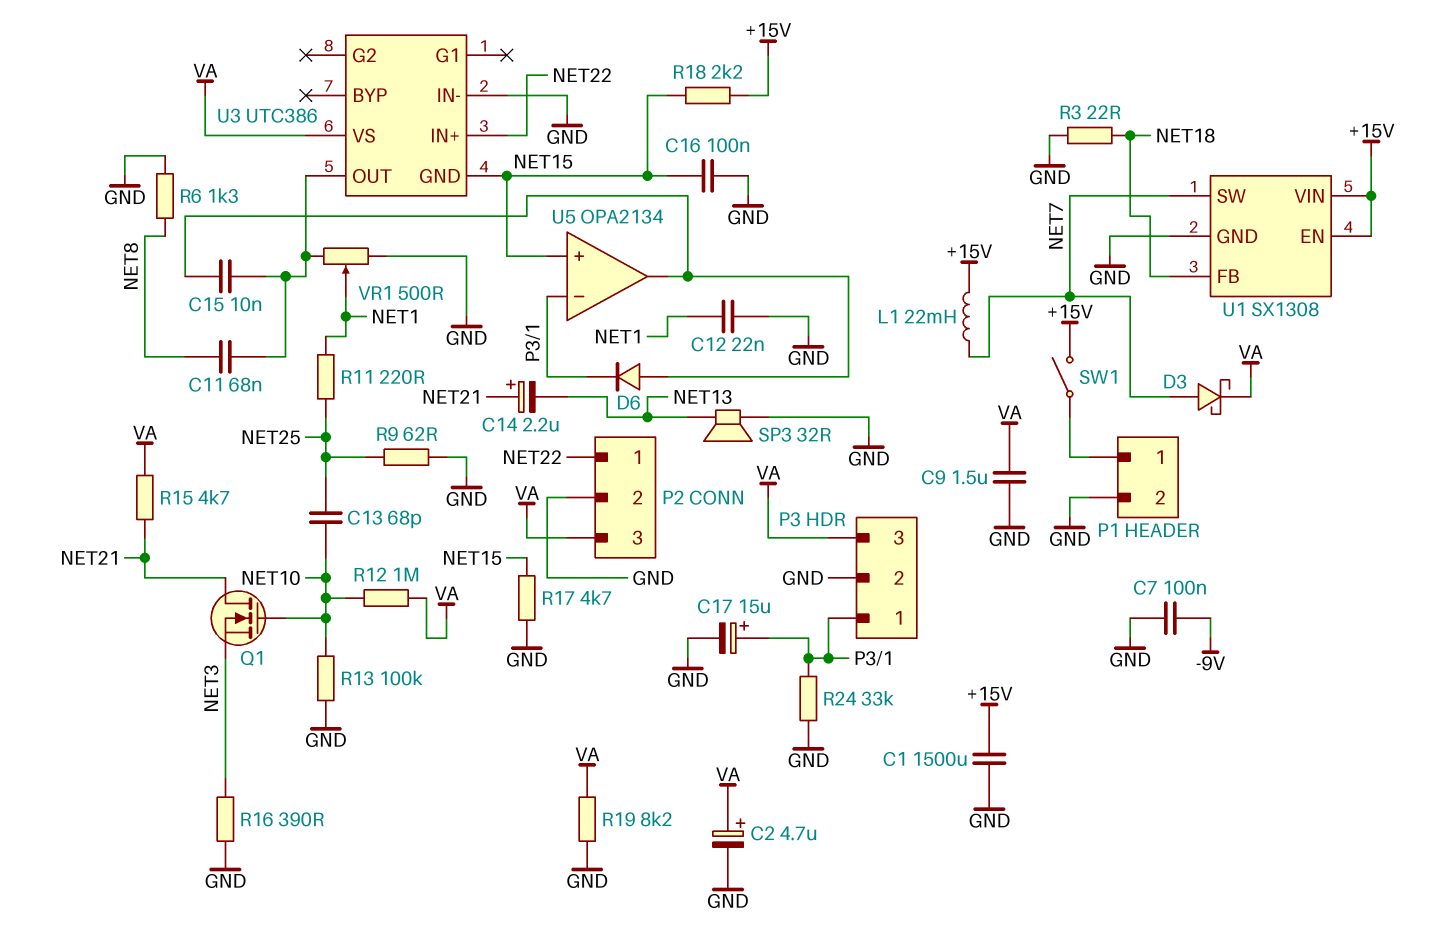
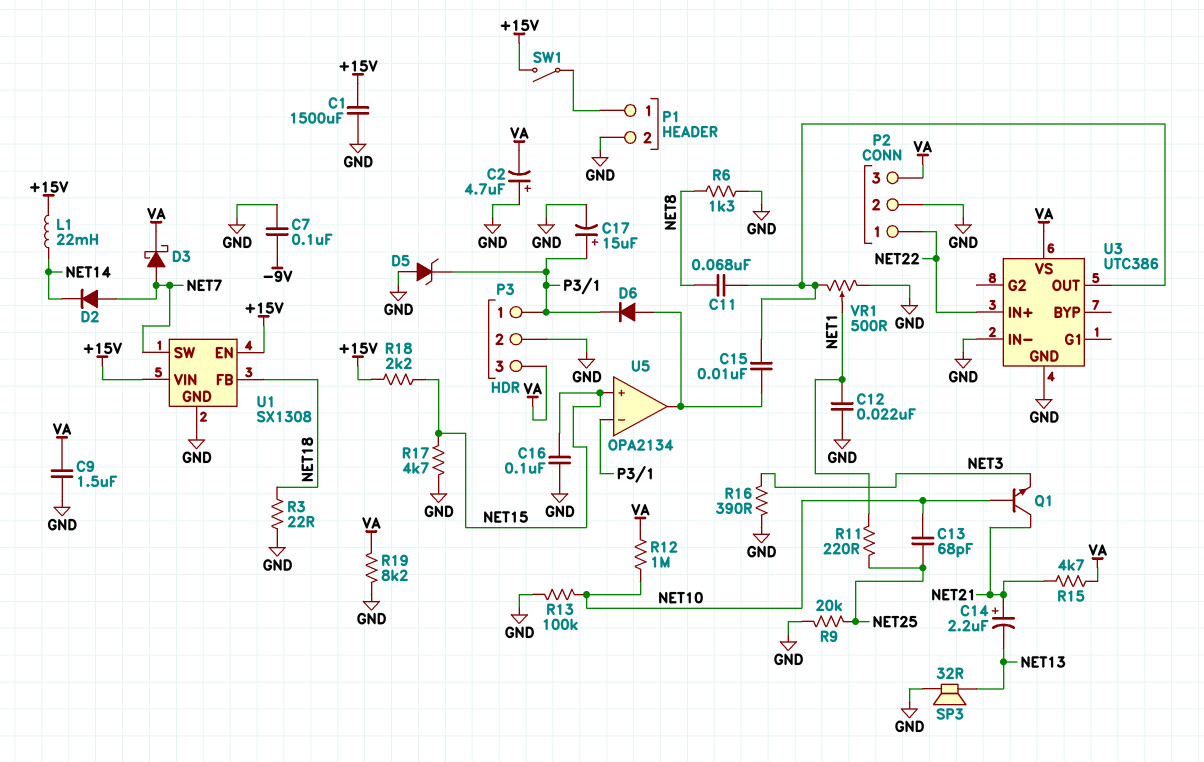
C2: 4.7uF (plus VA, minus GND) -> 4.7uF (plus GND, minus VA)
D2: none -> diode (A NET7, K NET14)
D5: none -> zener (A GND, K P3/1)
L1: 22mH (+15V, NET7) -> 22mH (+15V, NET14)
Q1: NMOS (G NET10, D NET21, S NET3) -> NPN (B NET10, C NET21, E NET3)
R9: 62 (GND, NET25) -> 20k (GND, NET25)
R24: 33k (GND, P3/1) -> none
U3 pin GND: NET15 -> GND

